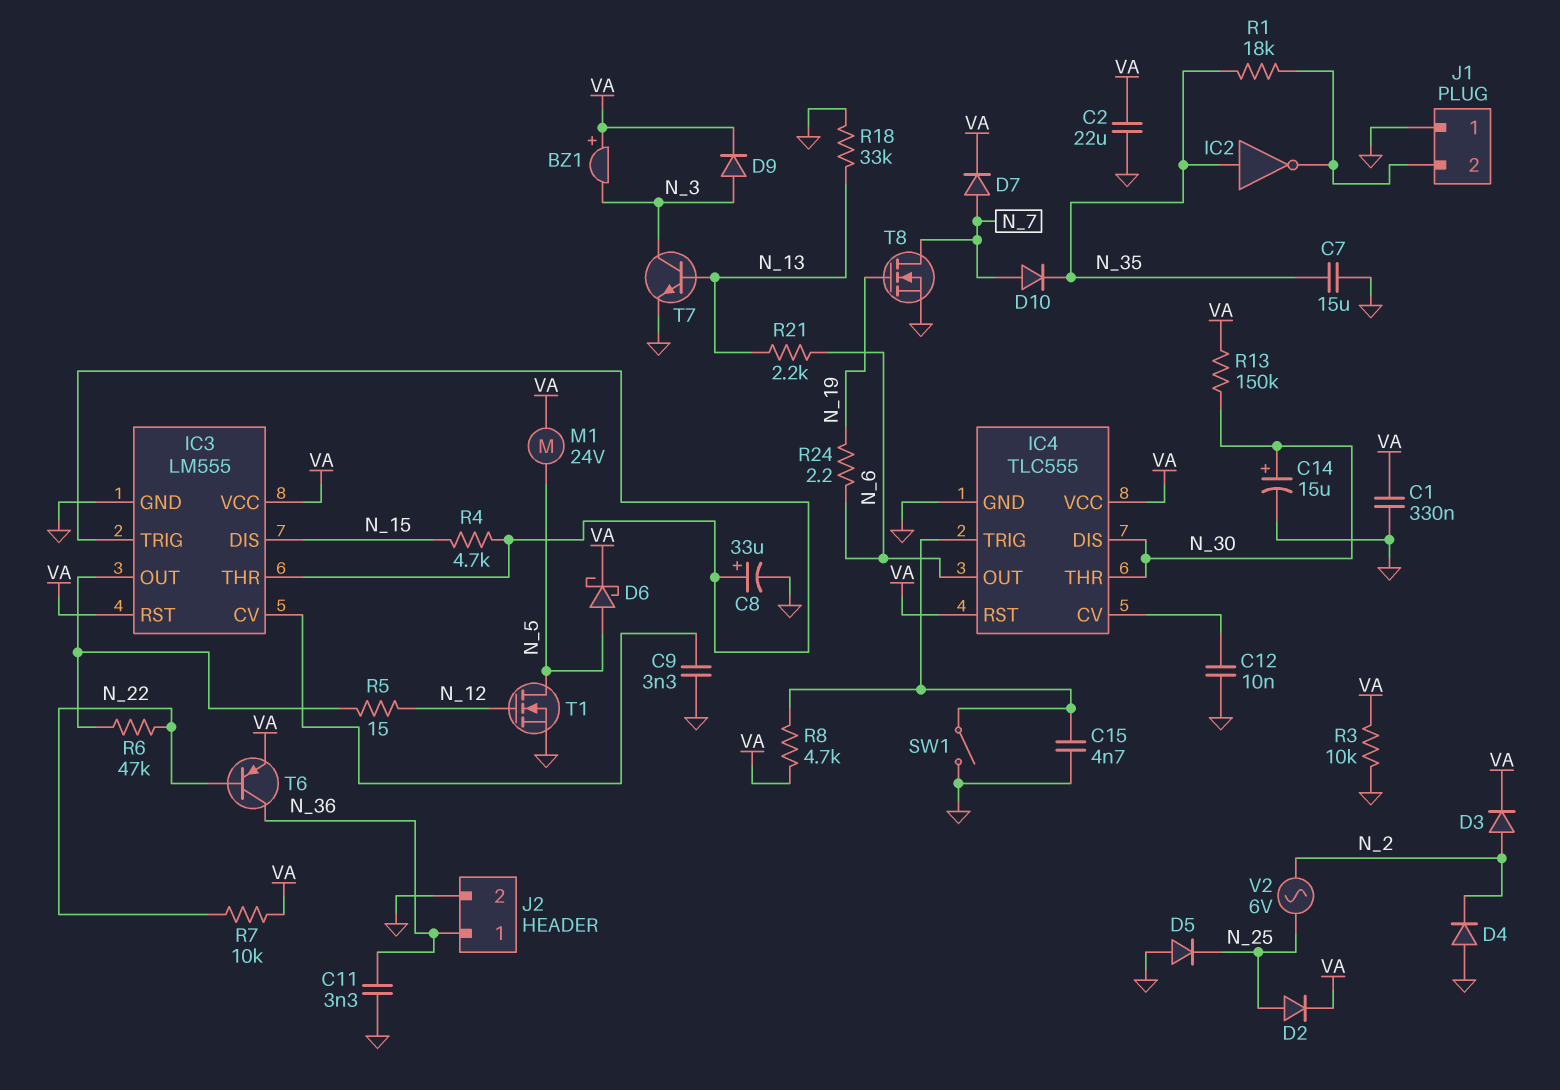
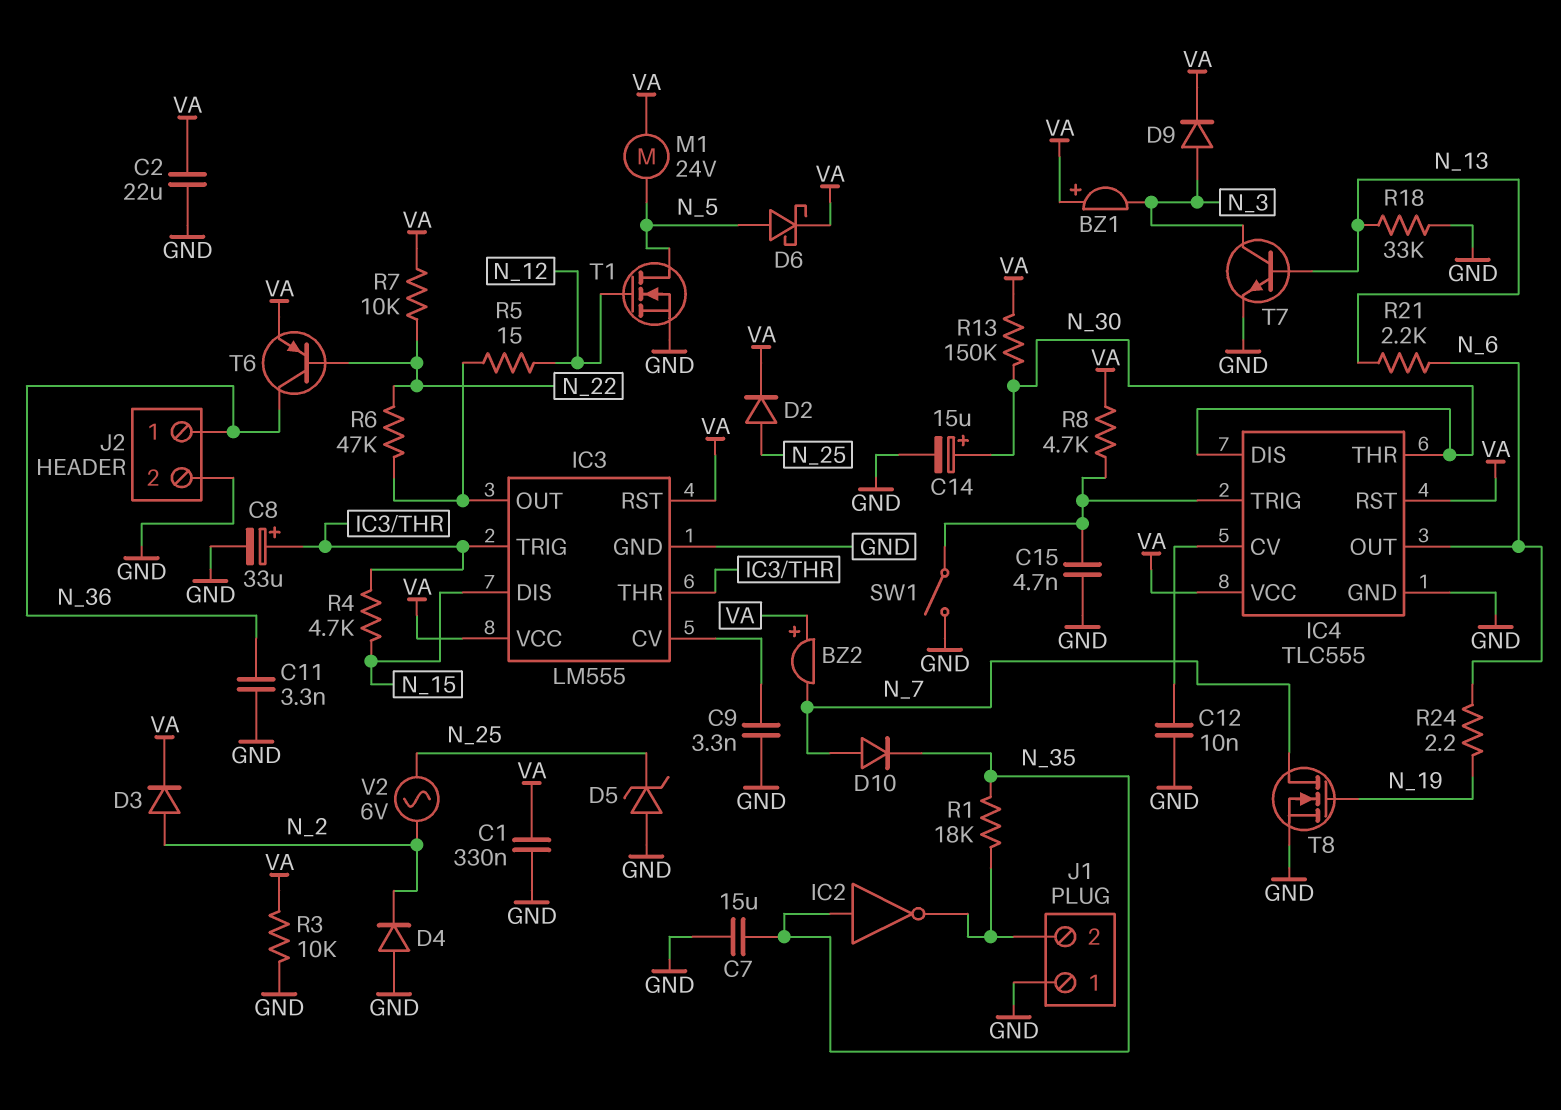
BZ2: none -> buzzer (plus VA, minus N_7)
D5: diode (A GND, K N_25) -> zener (A GND, K N_25)
D7: diode (A N_7, K VA) -> none

